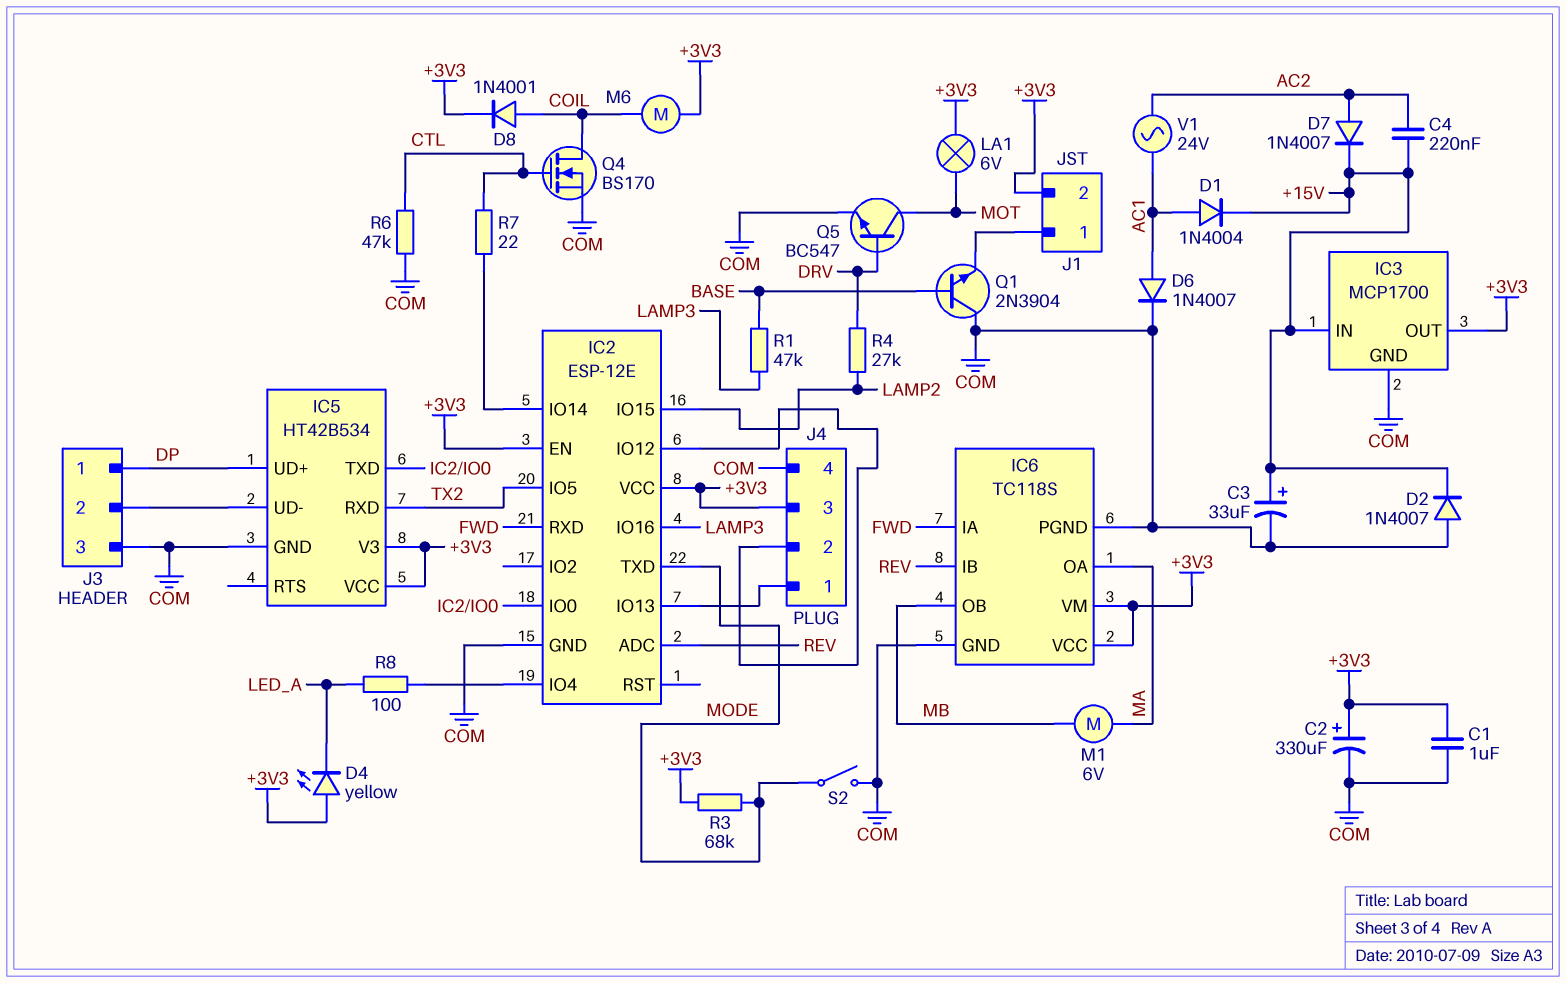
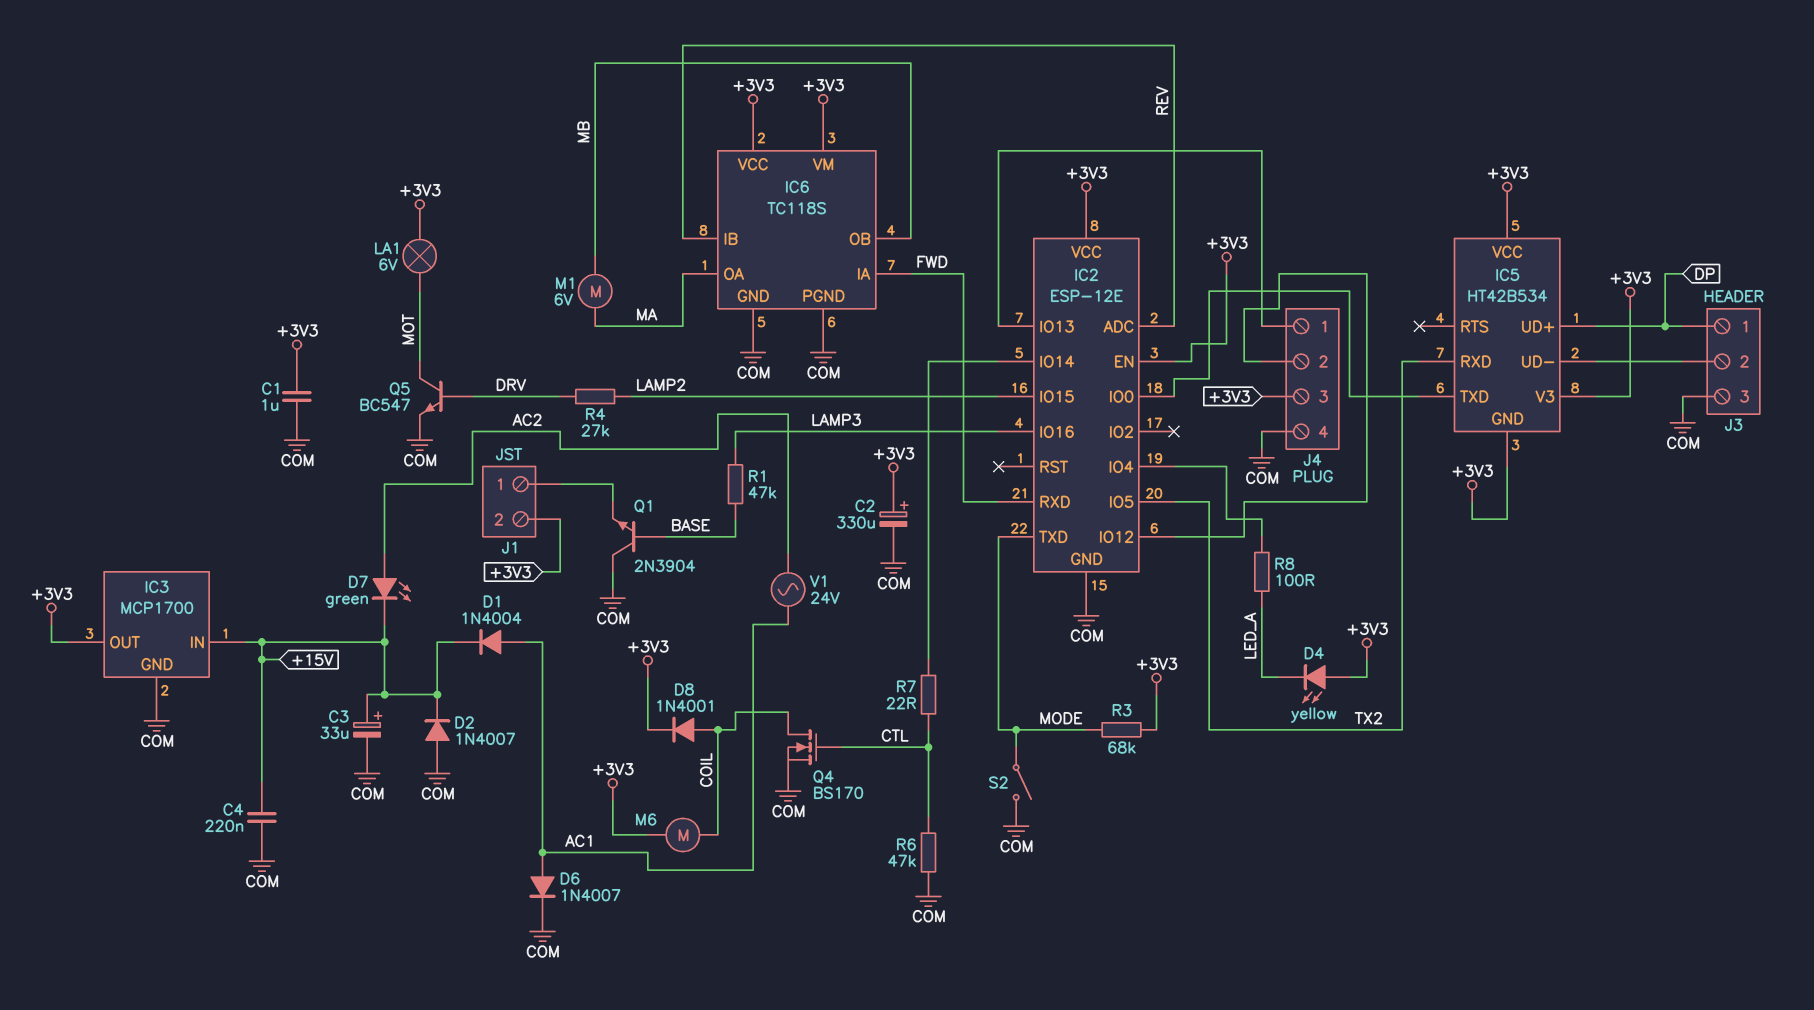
C4: 220nF (+15V, AC2) -> 220nF (+15V, COM)
D7: diode 1N4007 (A AC2, K +15V) -> LED green (A AC2, K +15V)
IC5 pin GND: COM -> +3V3

